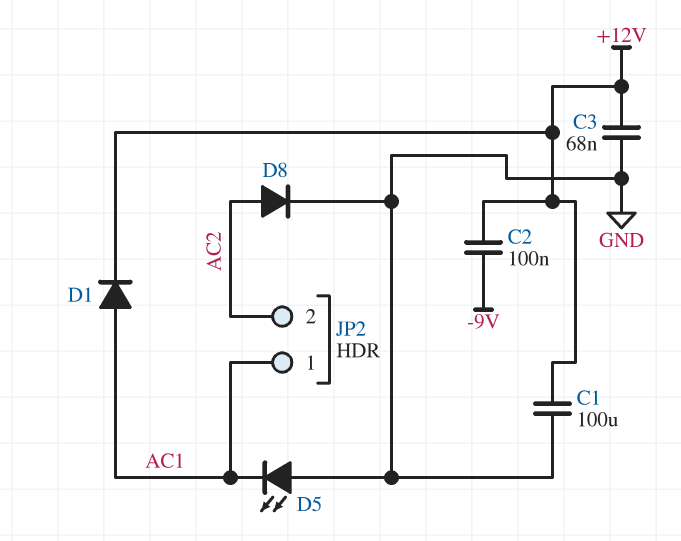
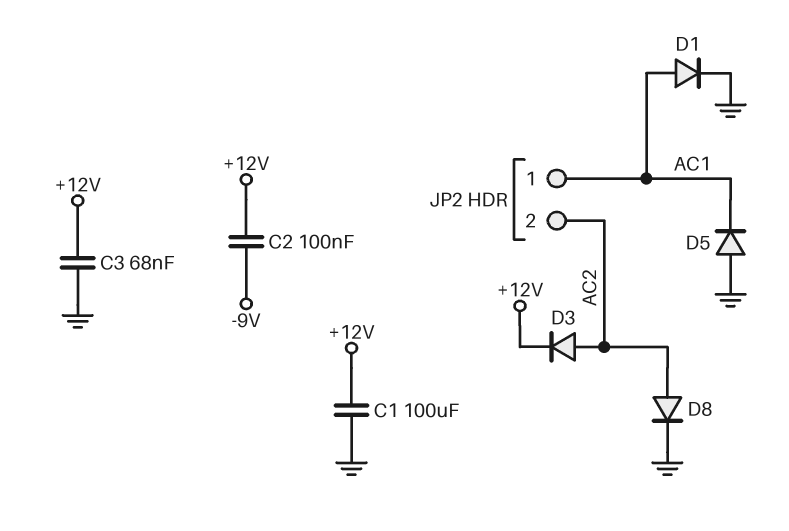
D1: diode (A AC1, K +12V) -> diode (A AC1, K GND)
D3: none -> diode (A AC2, K +12V)
D5: LED (A GND, K AC1) -> diode (A GND, K AC1)

